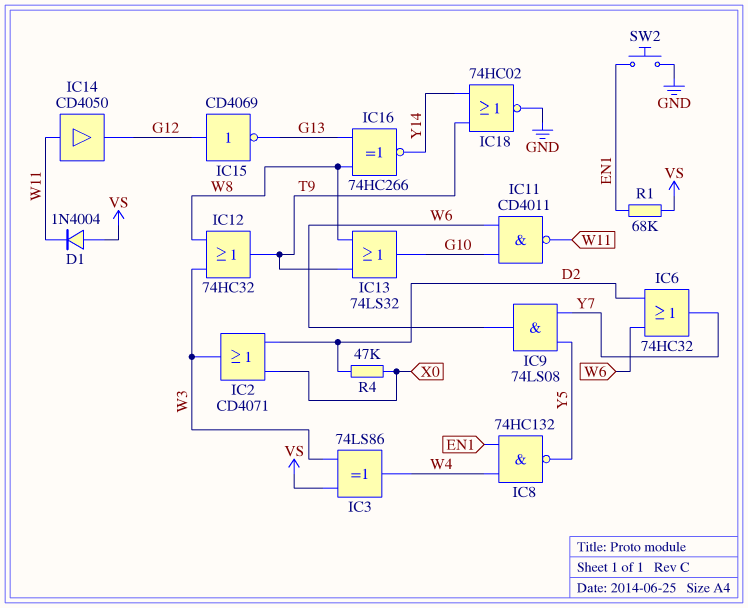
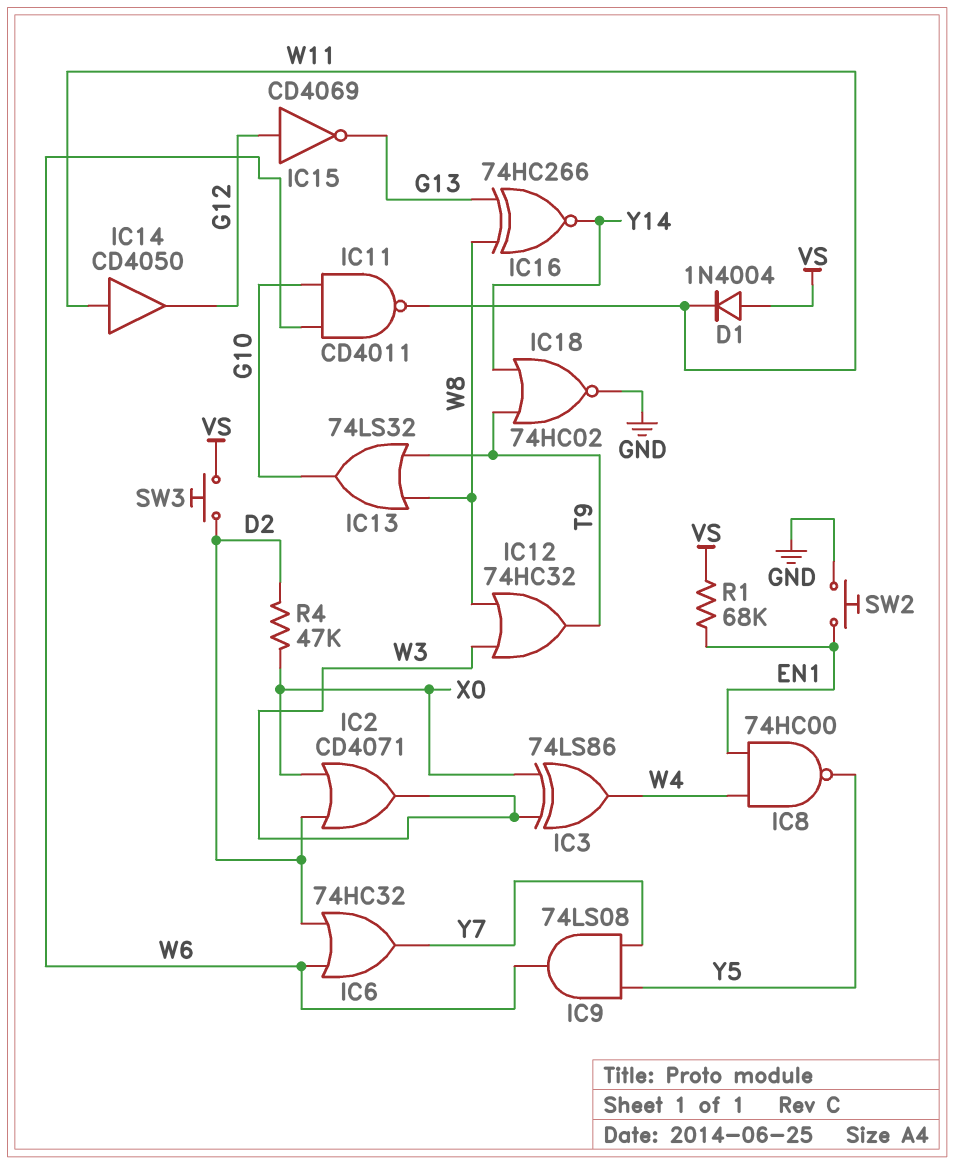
IC3: XOR 74LS86 (in VS, in W3, out W4) -> XOR 74LS86 (in W3, in X0, out W4)
IC8: NAND 74HC132 (in EN1, in W4, out Y5) -> NAND 74HC00 (in EN1, in W4, out Y5)
SW3: none -> button (D2, VS)

